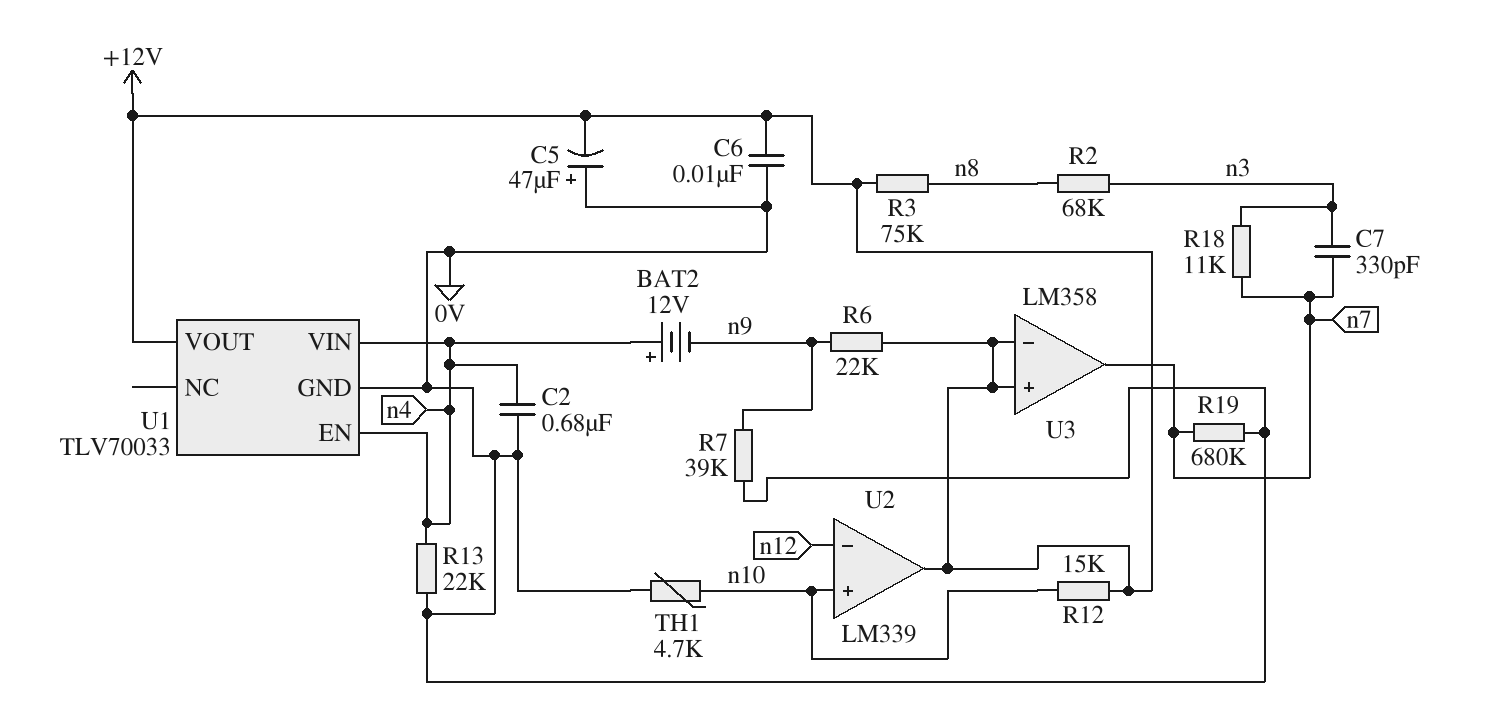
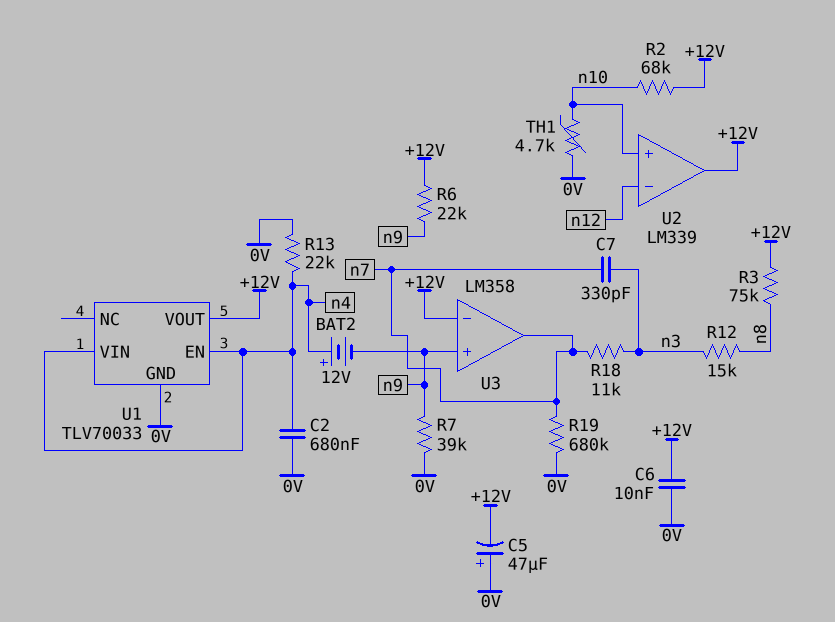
R2: 68k (n3, n8) -> 68k (+12V, n10)
R12: 15k (+12V, n10) -> 15k (n3, n8)
U3 pin in+: +12V -> n9

